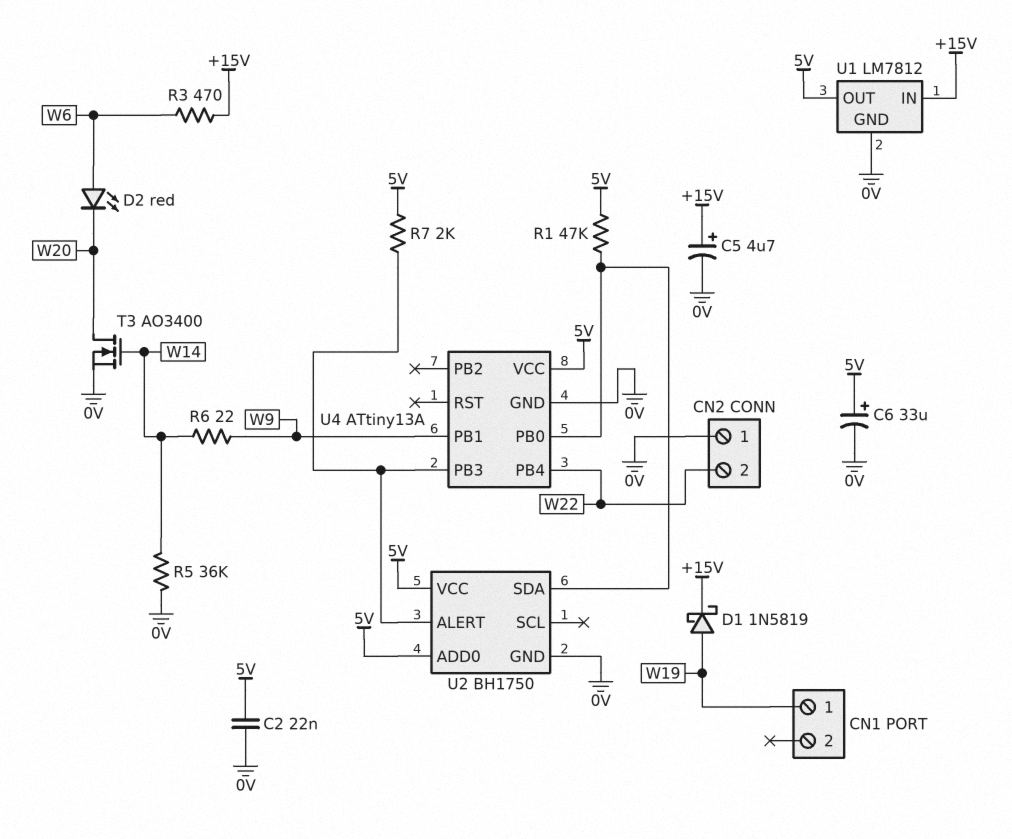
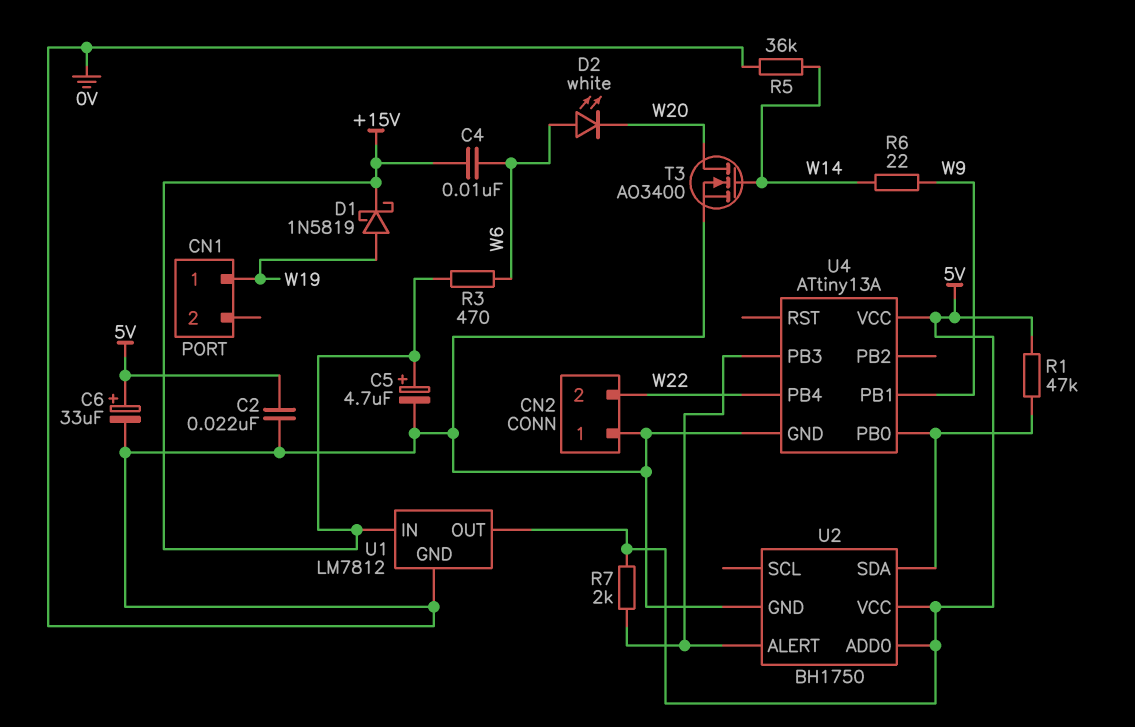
C4: none -> 10nF (+15V, W6)
D2: LED red (A W6, K W20) -> LED white (A W6, K W20)

